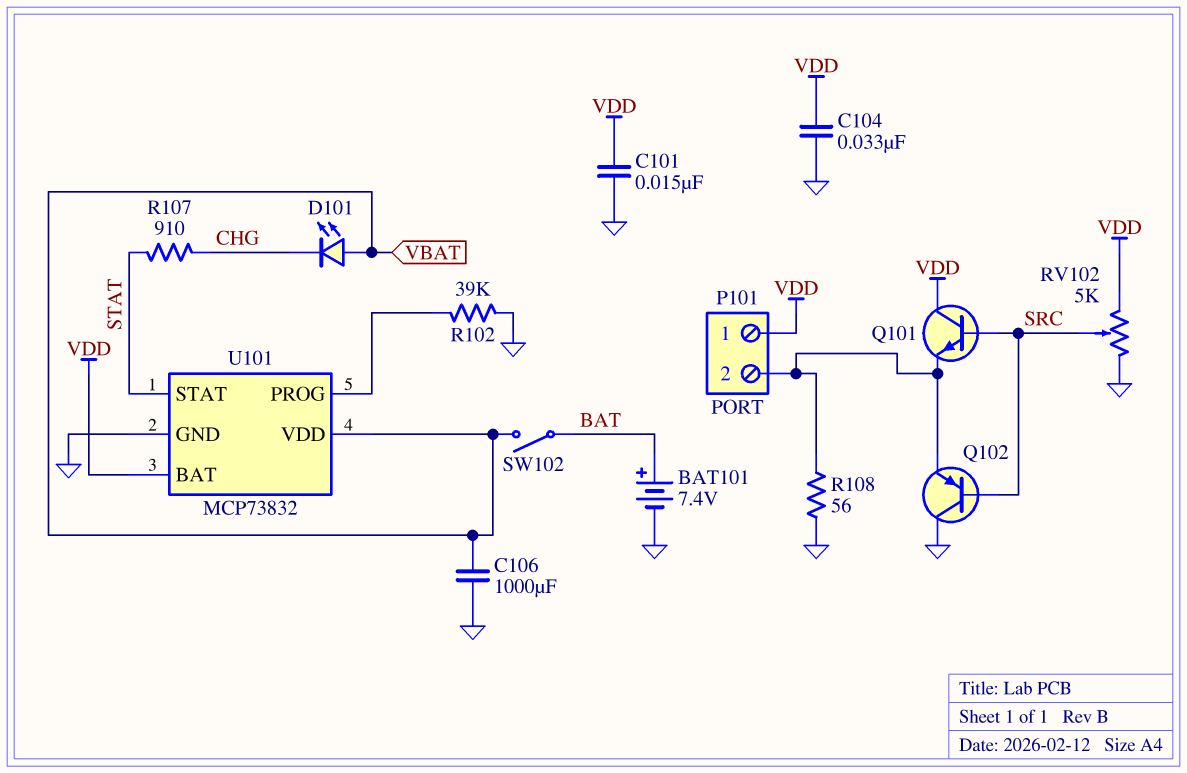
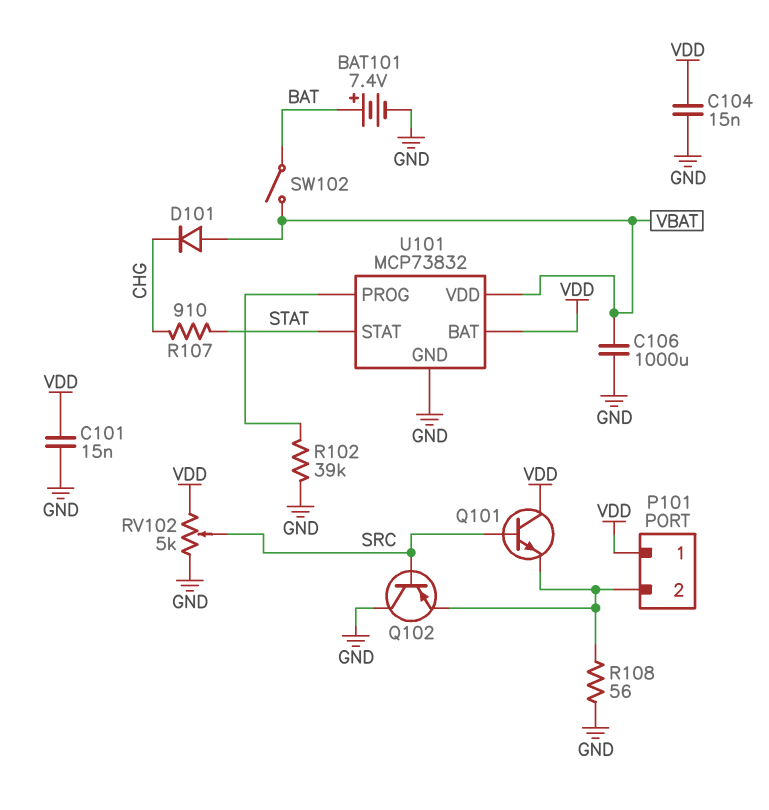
C104: 33nF (GND, VDD) -> 15nF (GND, VDD)
D101: LED (A VBAT, K CHG) -> diode (A VBAT, K CHG)

